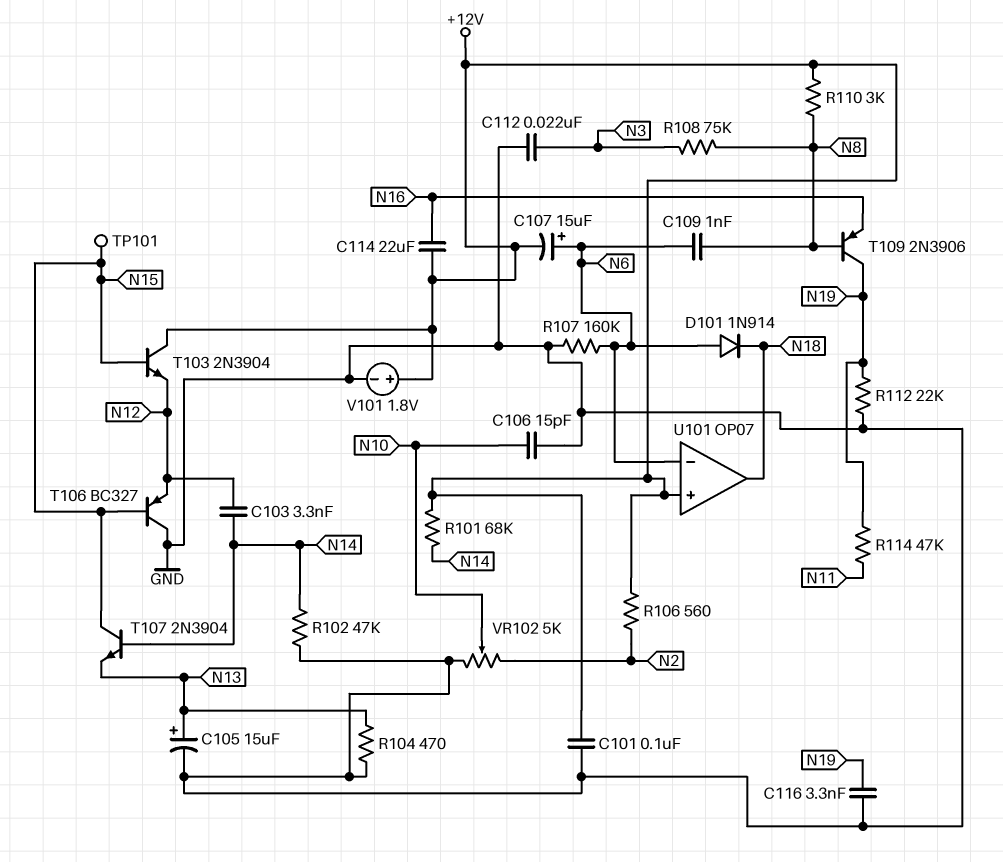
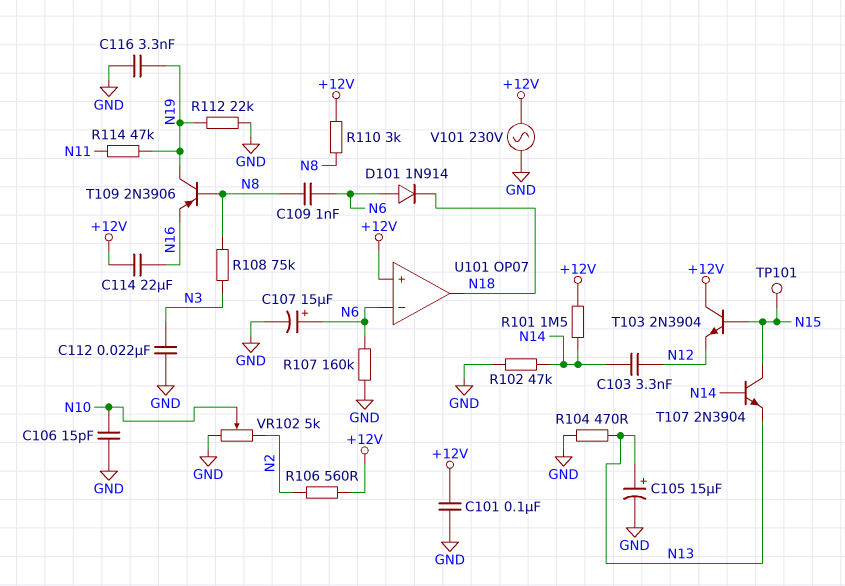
C107: 15uF (plus N6, minus +12V) -> 15uF (plus N6, minus GND)
R101: 68k (+12V, N14) -> 1.5M (+12V, N14)
T106: PNP BC327 (B N15, C GND, E N12) -> none
V101: 1.8V (plus +12V, minus GND) -> AC 230V (+12V, GND)

